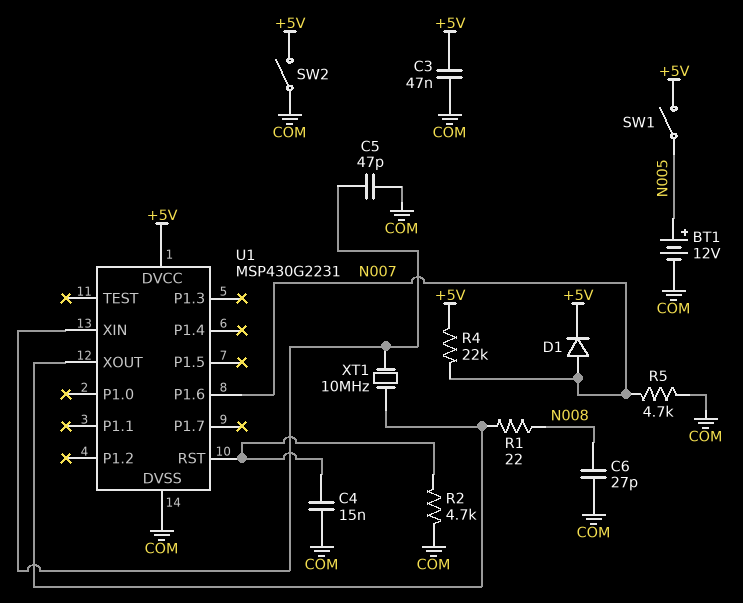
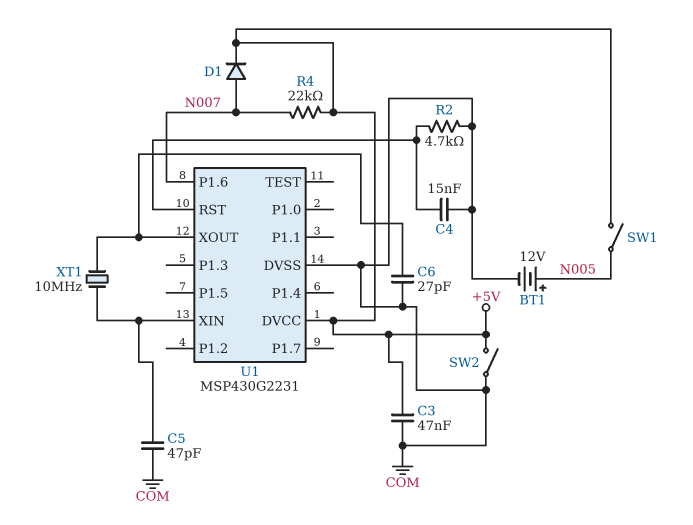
C6: 27pF (COM, N008) -> 27pF (COM, U1/XOUT)
R1: 22 (N008, U1/XOUT) -> none
R5: 4.7k (COM, N007) -> none

